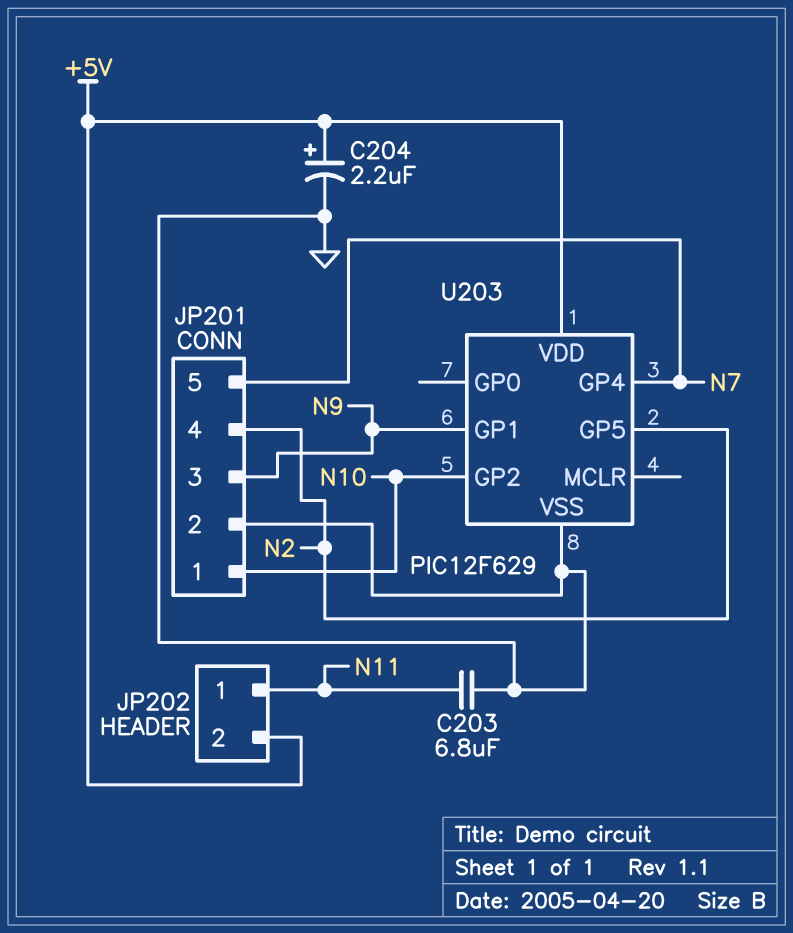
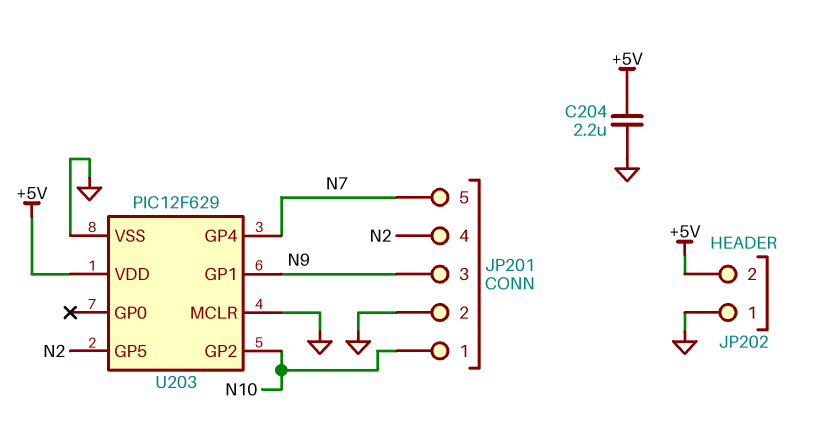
C203: 6.8uF (GND, N11) -> none
C204: 2.2uF (plus +5V, minus GND) -> 2.2uF (+5V, GND)
JP202 pin 1: N11 -> GND
U203 pin MCLR: none -> GND

